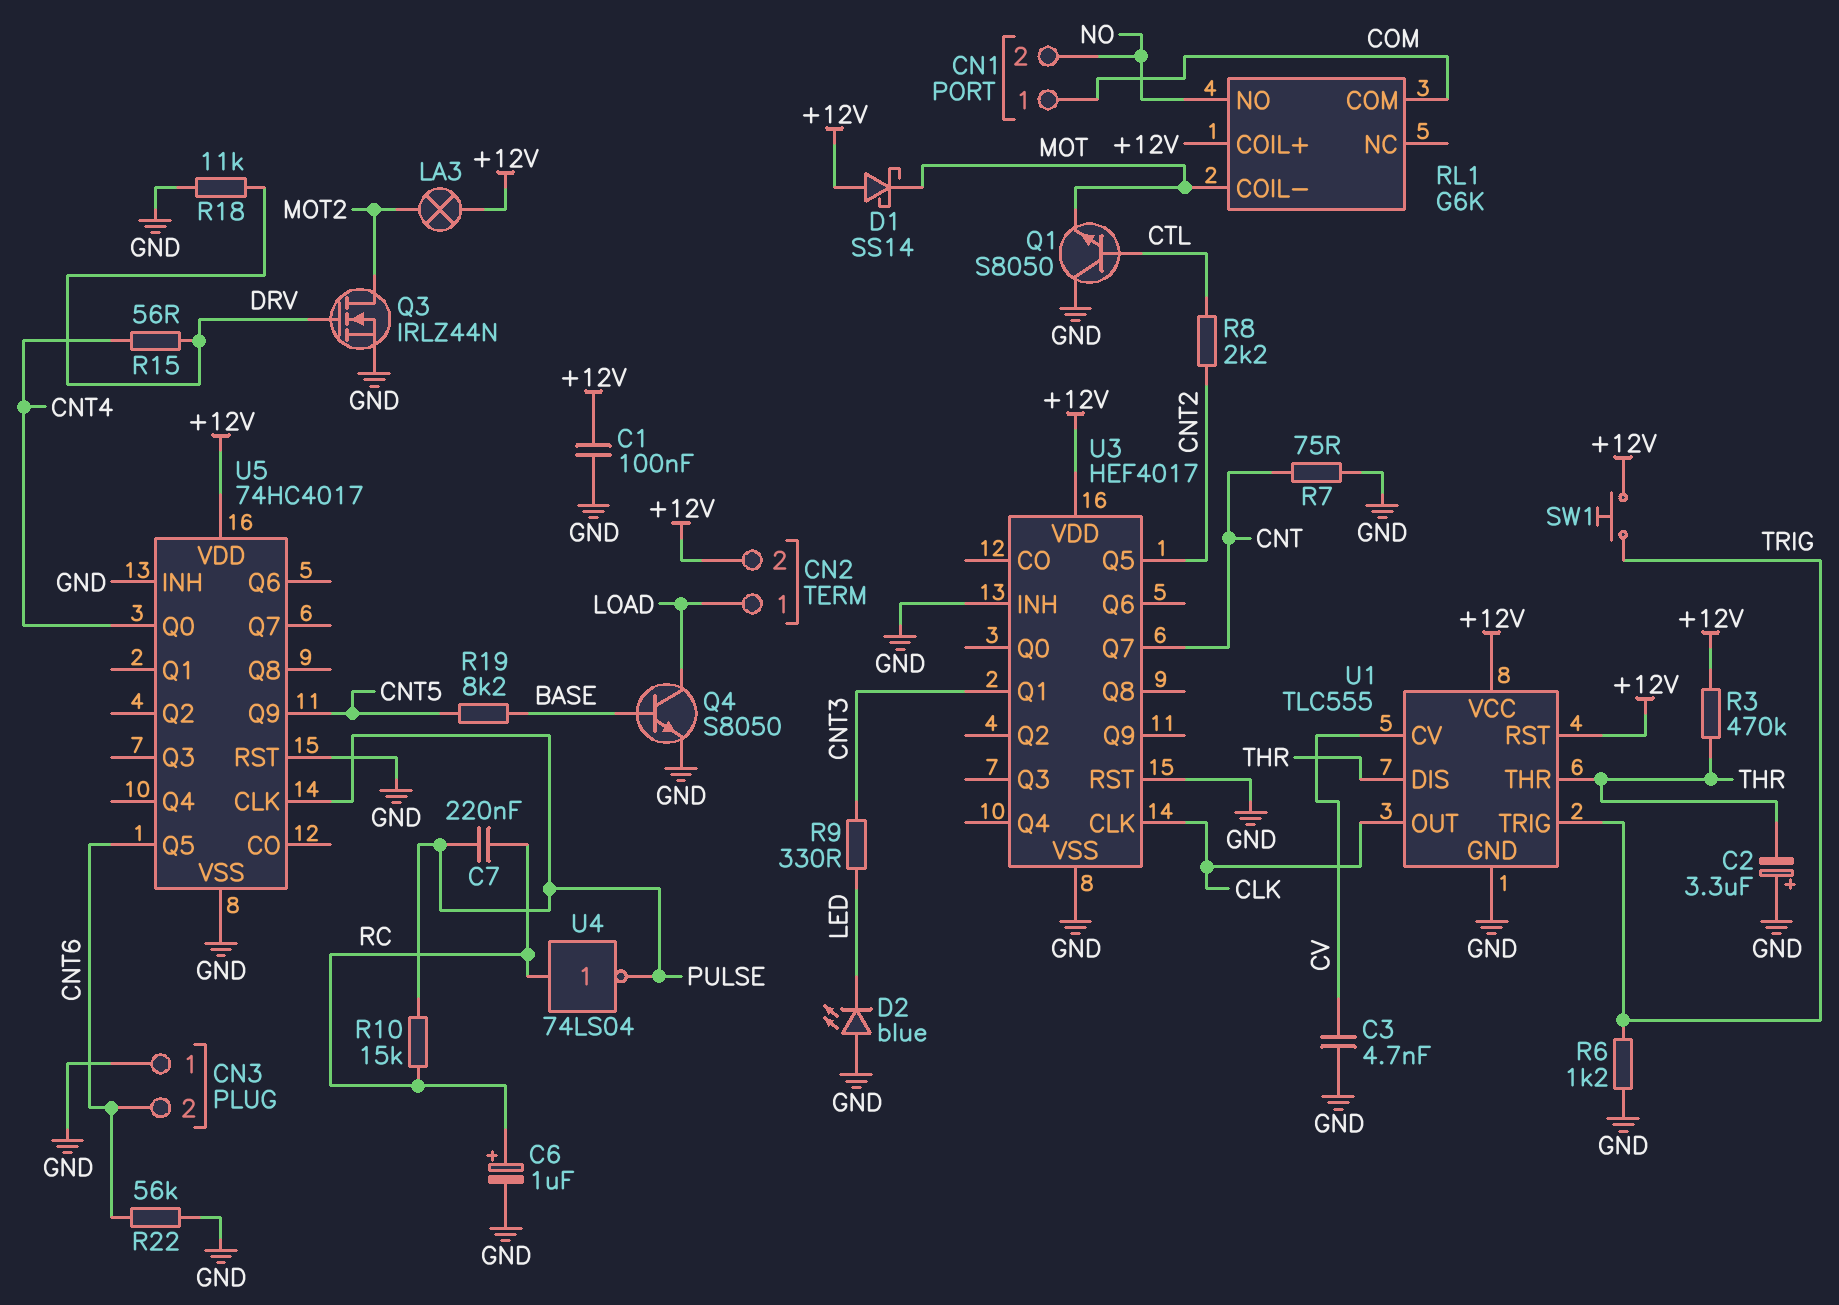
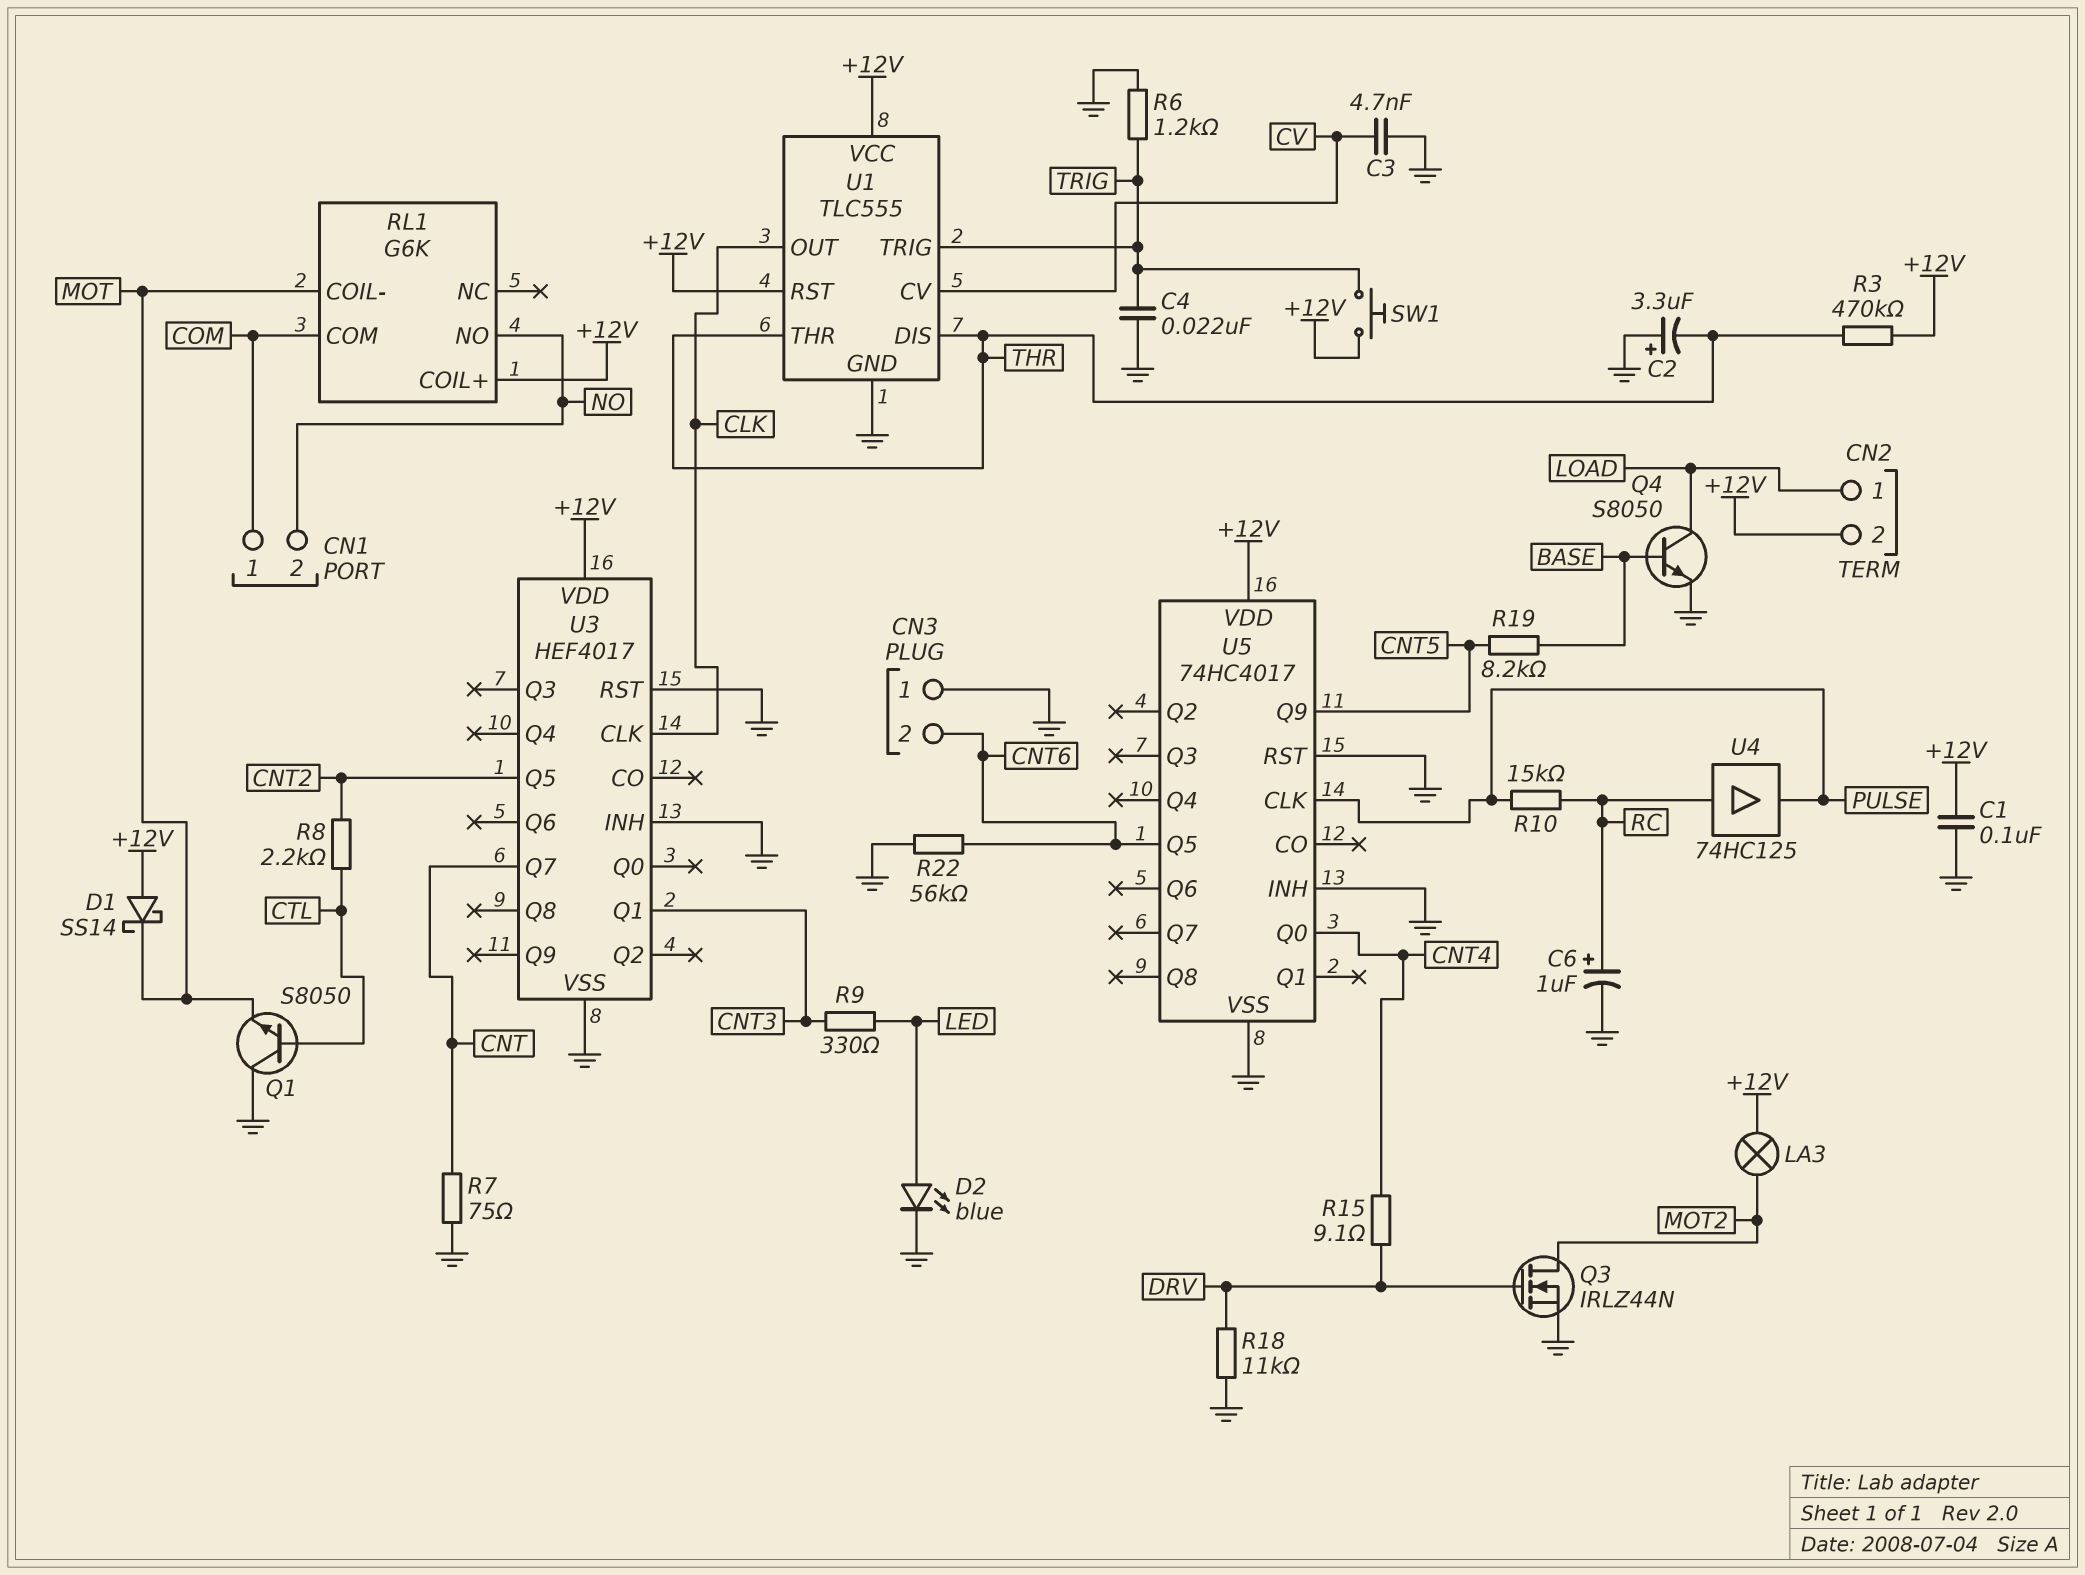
C4: none -> 22nF (GND, TRIG)
C7: 220nF (PULSE, RC) -> none
D2: LED blue (A GND, K LED) -> LED blue (A LED, K GND)
R15: 56 (CNT4, DRV) -> 9.1 (CNT4, DRV)
U4: NOT 74LS04 (in RC, out PULSE) -> buffer 74HC125 (in RC, out PULSE)

